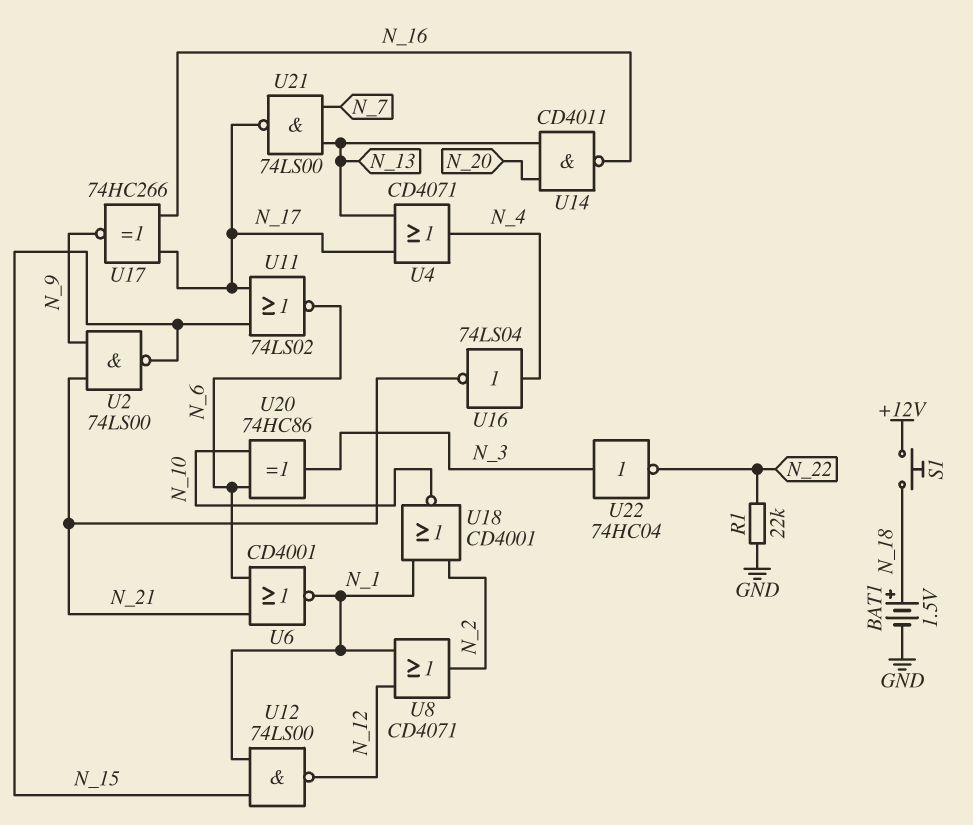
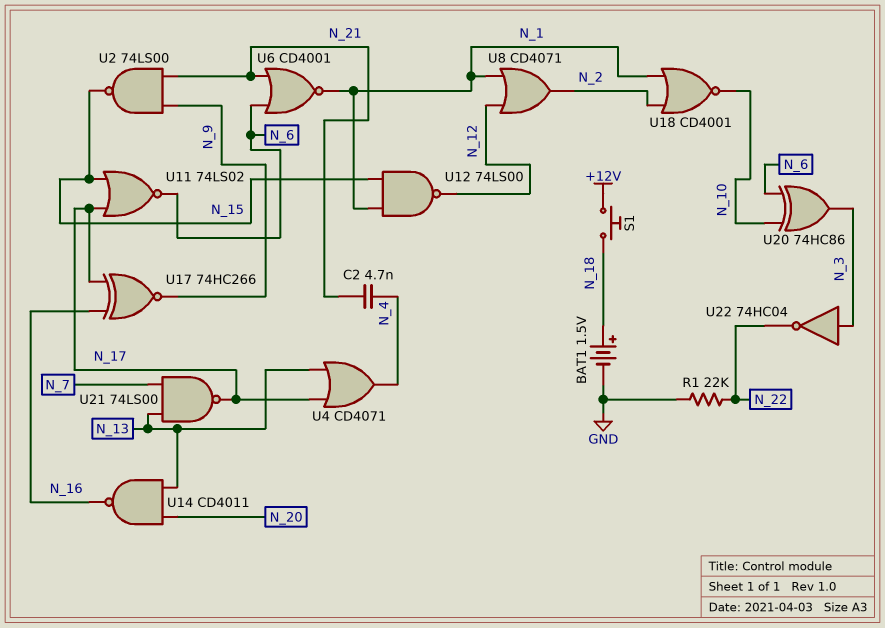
C2: none -> 4.7nF (N_4, N_21)
U16: NOT 74LS04 (in N_4, out N_21) -> none

